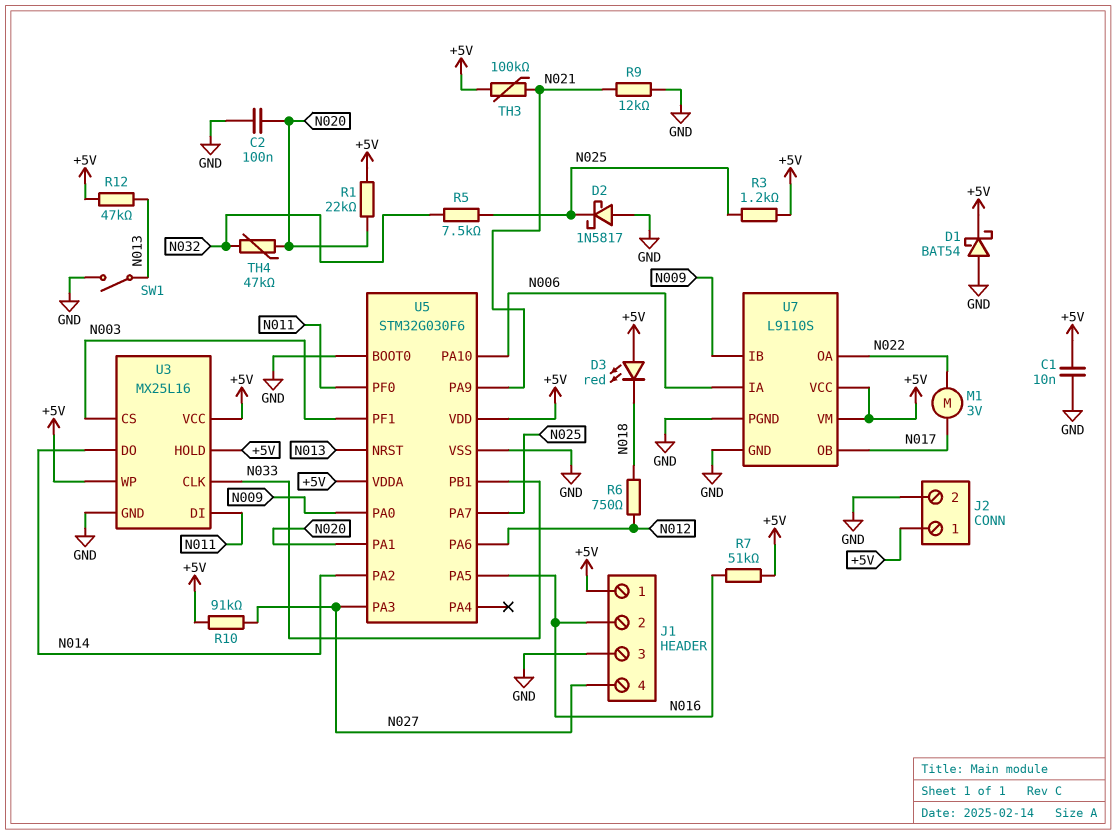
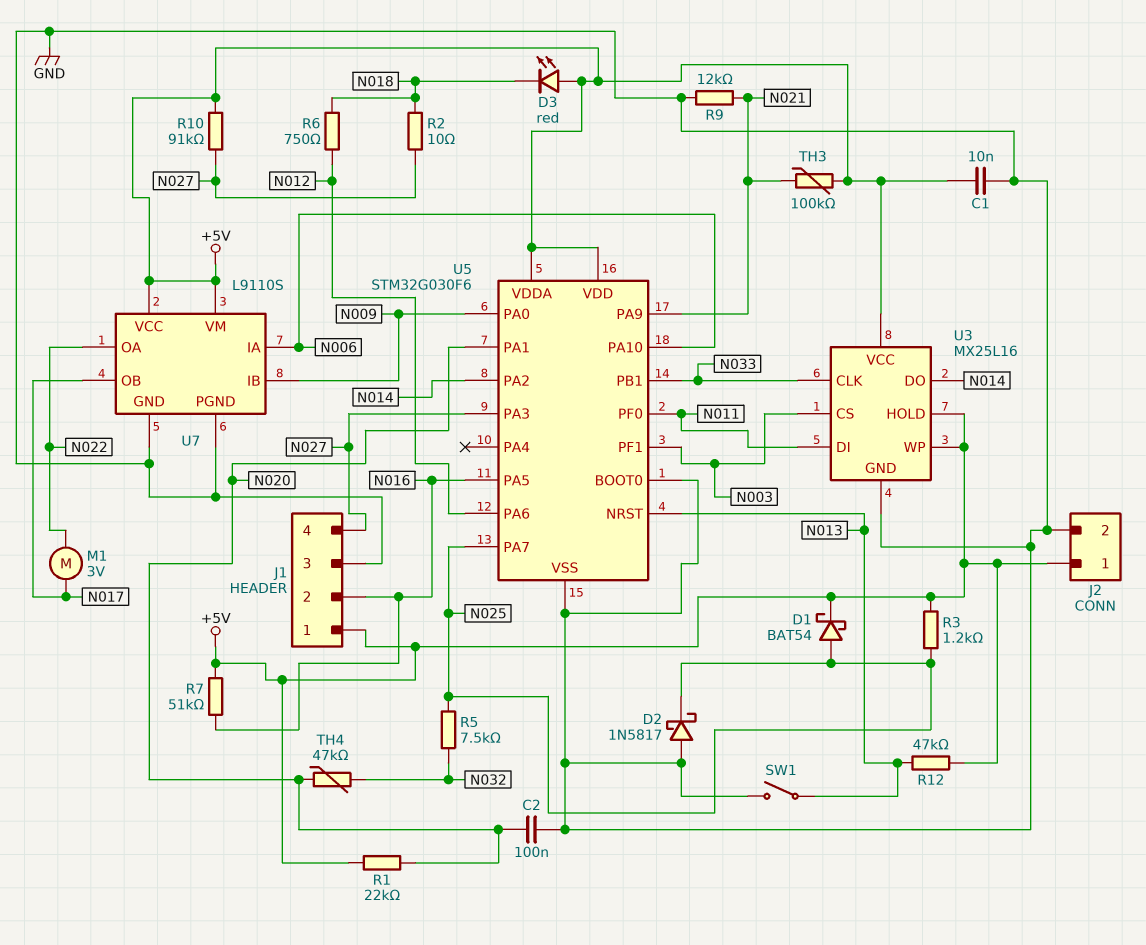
D1: schottky BAT54 (A GND, K +5V) -> schottky BAT54 (A N025, K +5V)
R2: none -> 10 (N018, N027)

